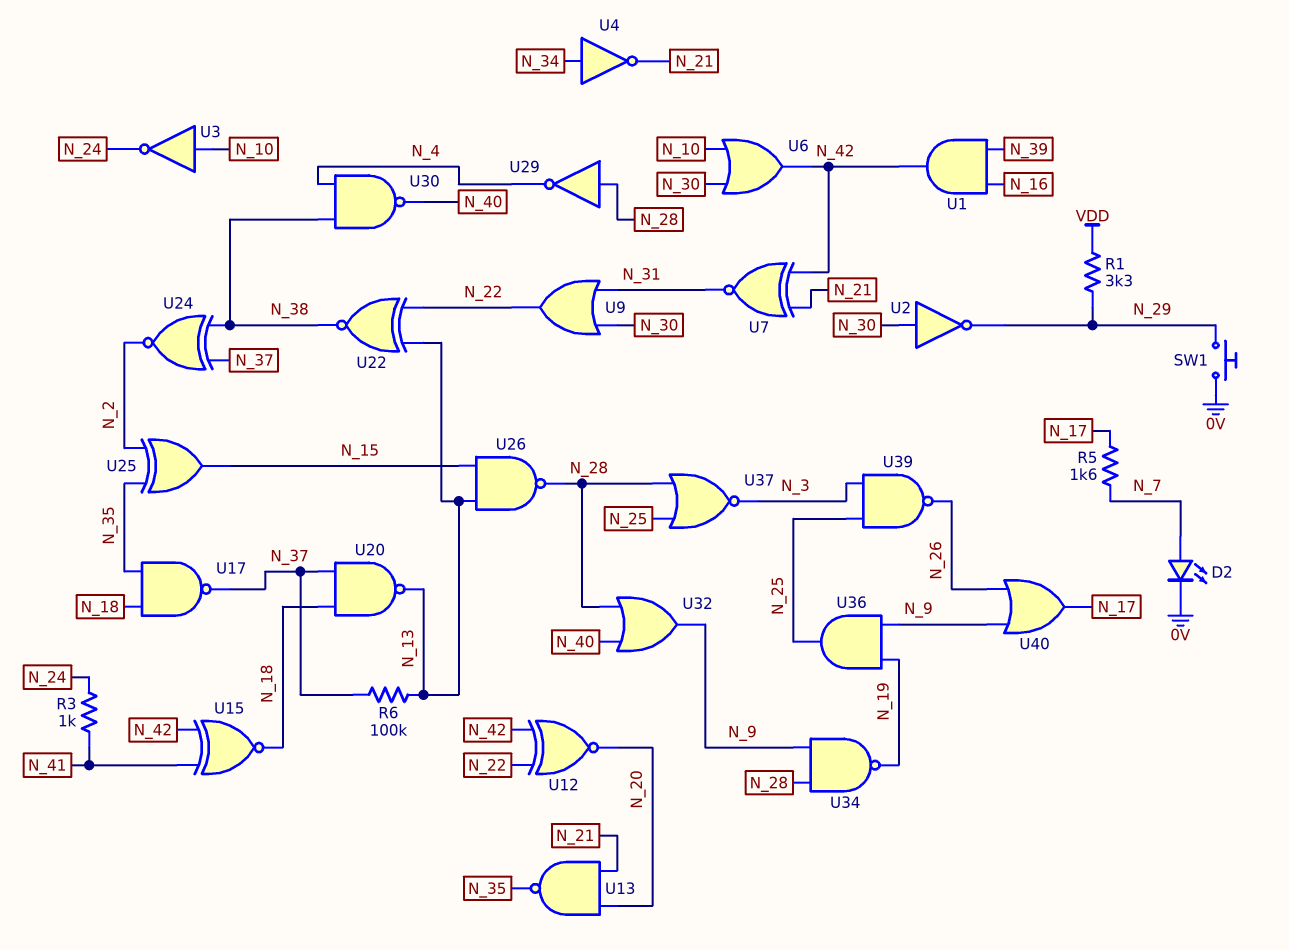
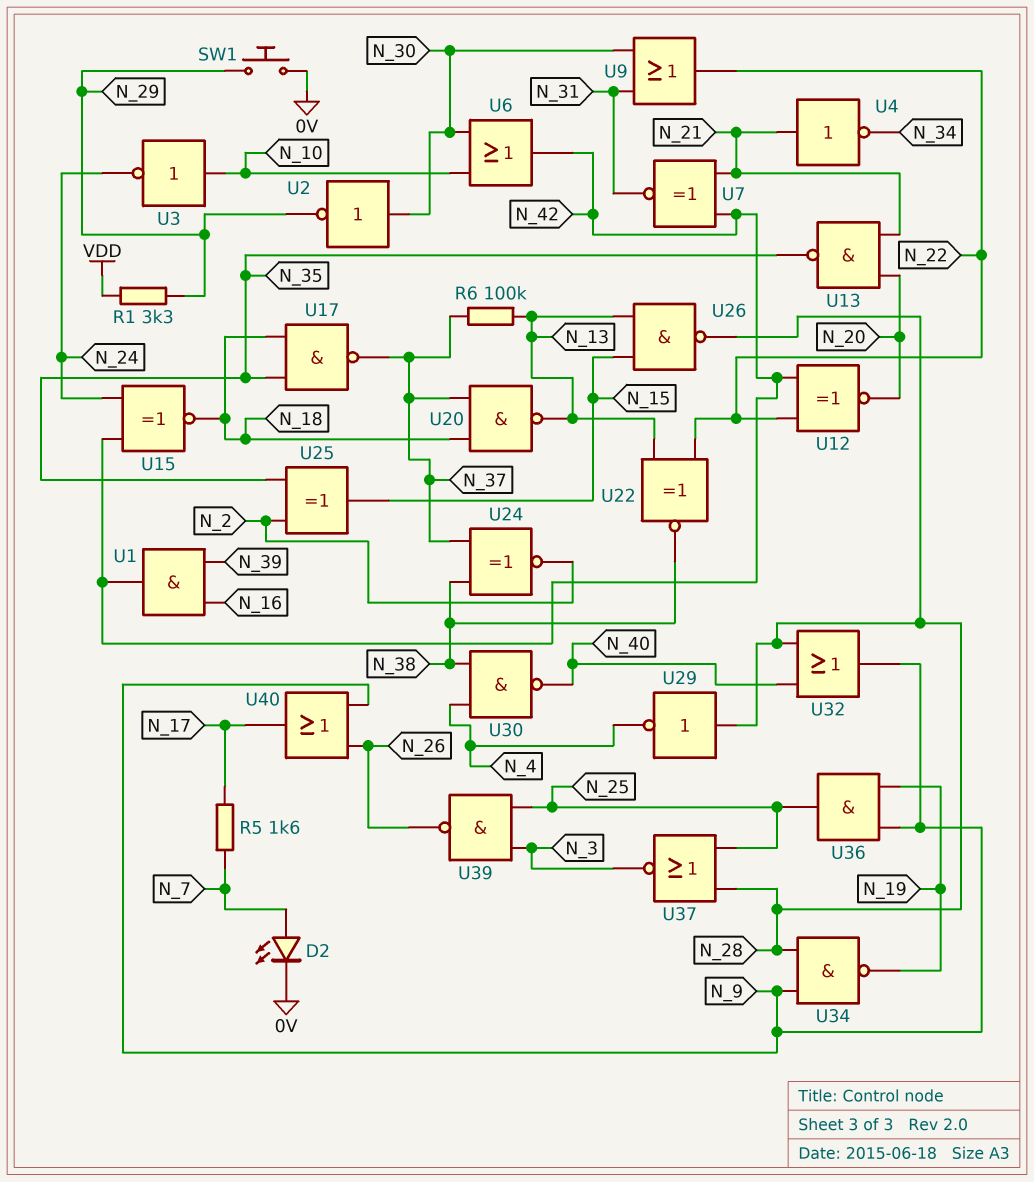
R3: 1k (N_24, N_41) -> none
U4: NOT (in N_34, out N_21) -> NOT (in N_21, out N_34)
U15: XNOR (in N_41, in N_42, out N_18) -> XNOR (in N_24, in N_42, out N_18)

